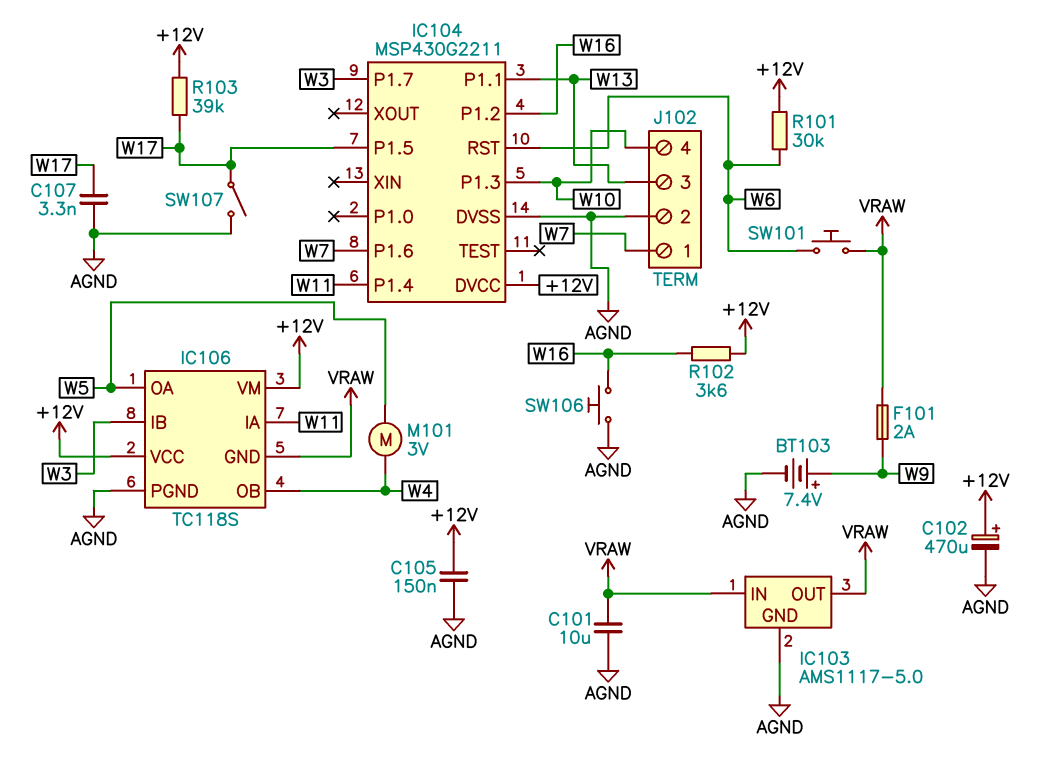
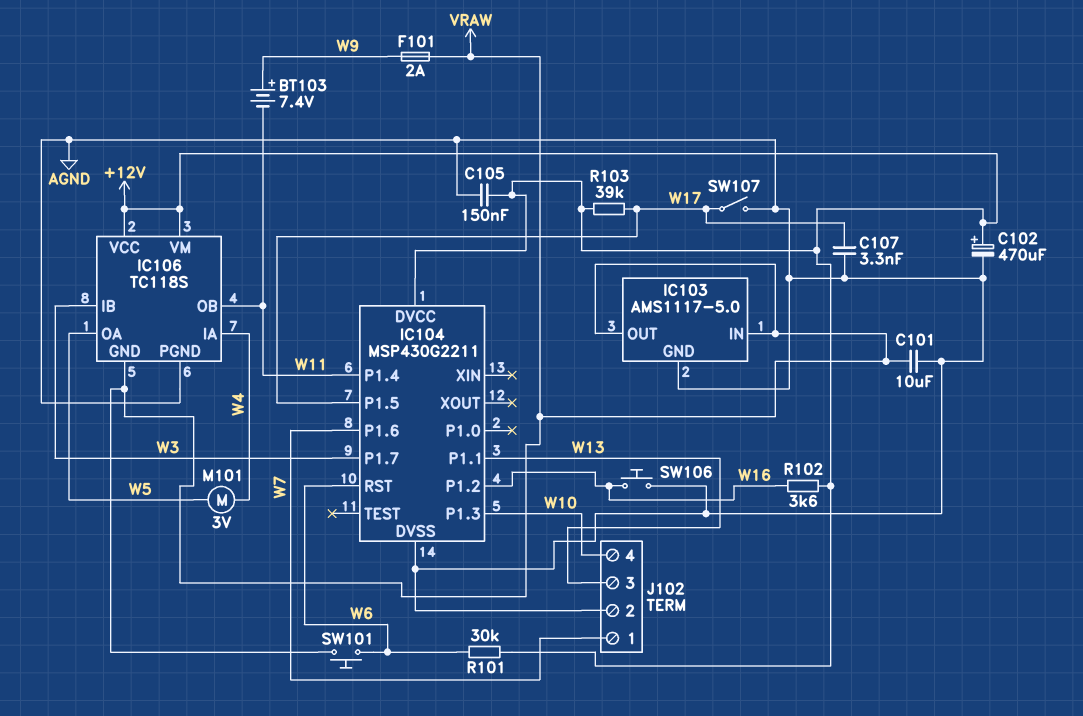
BT103: 7.4V (plus W9, minus AGND) -> 7.4V (plus W9, minus W11)
IC106 pin IA: W11 -> W4
IC106 pin OB: W4 -> W11

